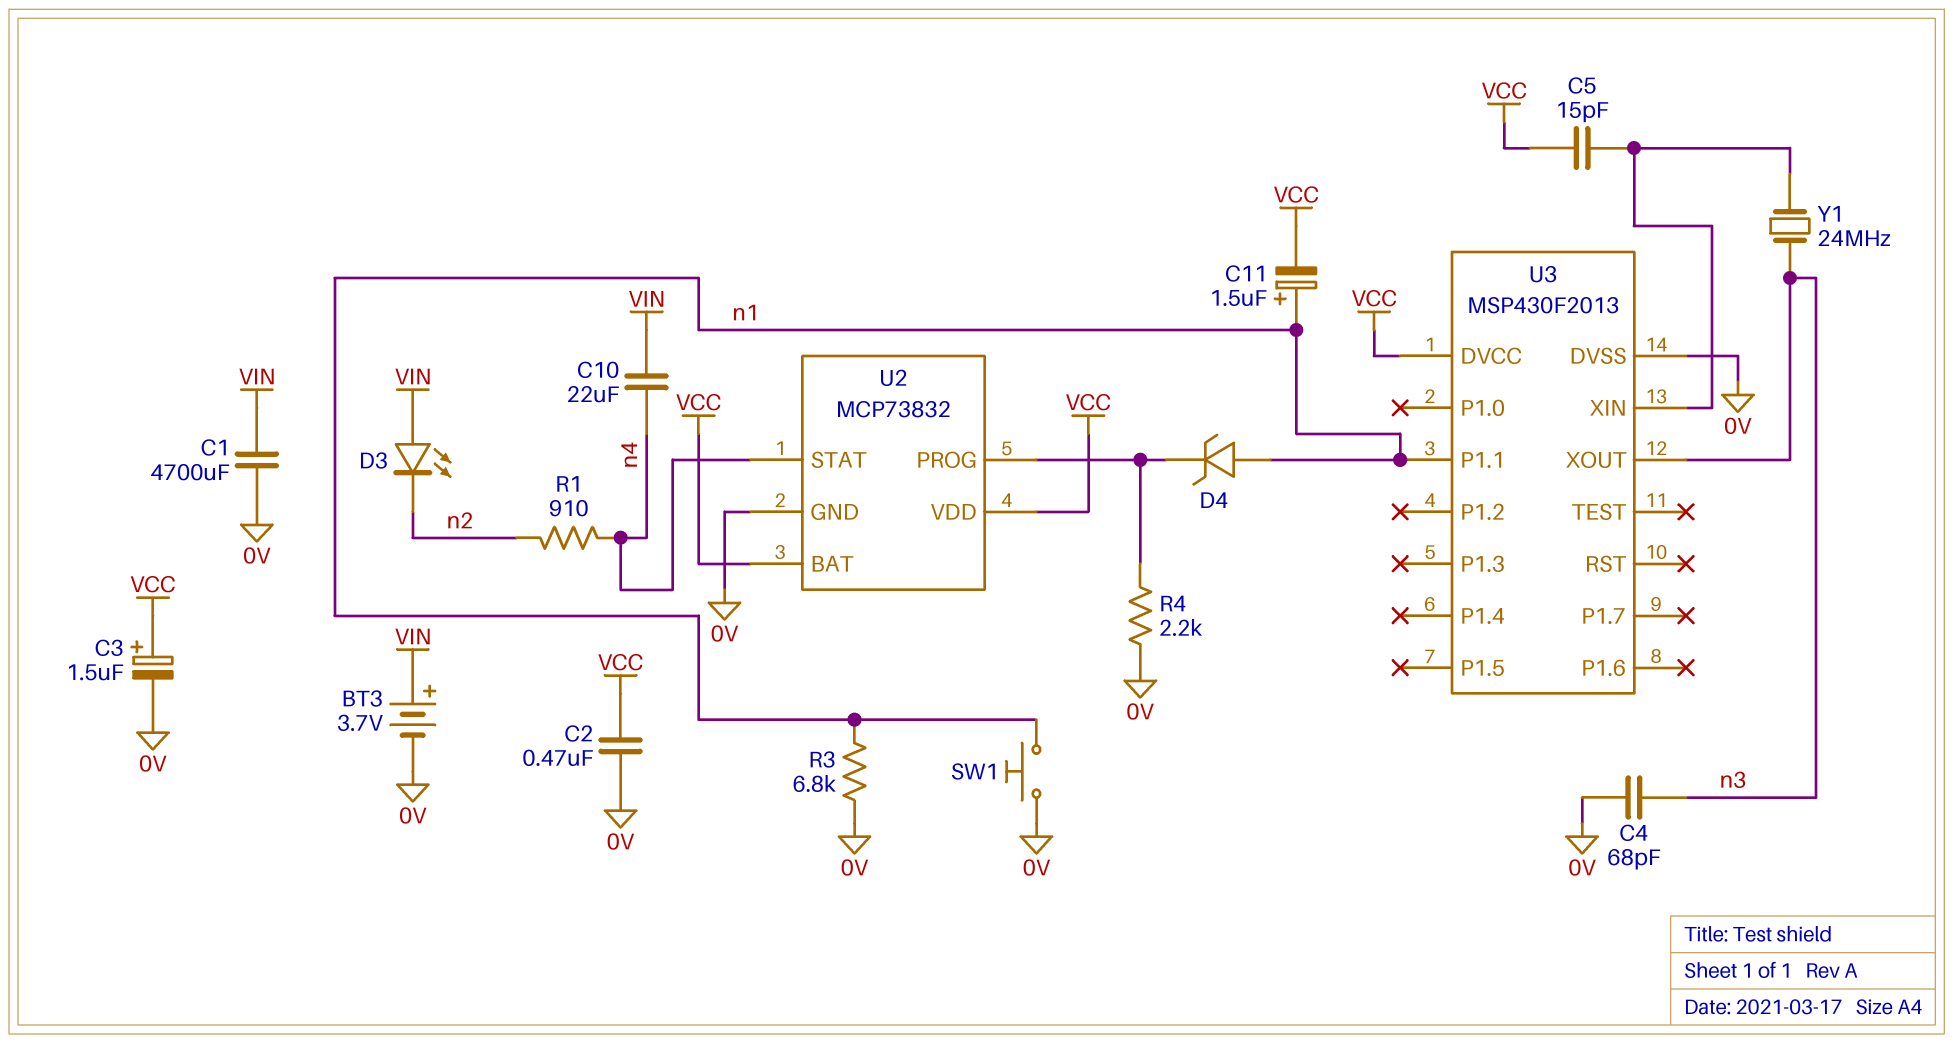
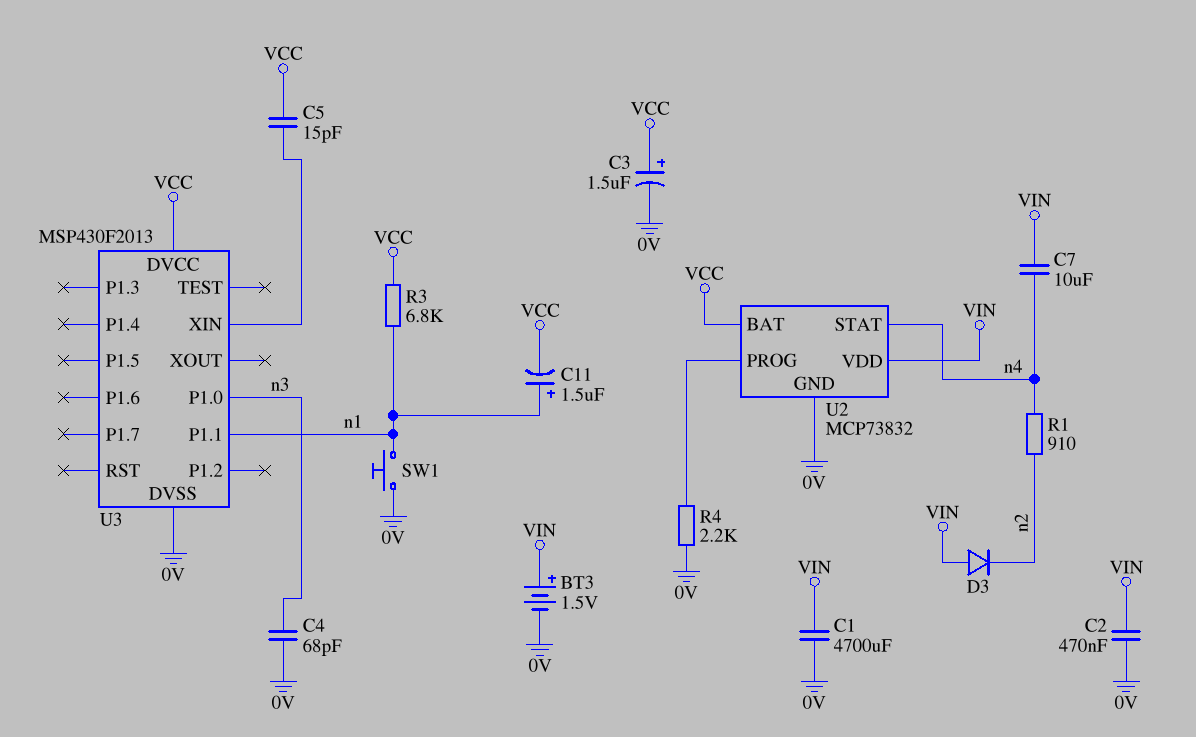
BT3: 3.7V (plus VIN, minus 0V) -> 1.5V (plus VIN, minus 0V)
C2: 470nF (0V, VCC) -> 470nF (0V, VIN)
C7: none -> 10uF (VIN, n4)
C10: 22uF (VIN, n4) -> none
D3: LED (A VIN, K n2) -> diode (A VIN, K n2)
D4: zener (A n1, K U2/PROG) -> none
R3: 6.8k (0V, n1) -> 6.8k (VCC, n1)
U2 pin VDD: VCC -> VIN
U3 pin P1.0: none -> n3
U3 pin XOUT: n3 -> none
Y1: 24MHz (U3/XIN, n3) -> none

